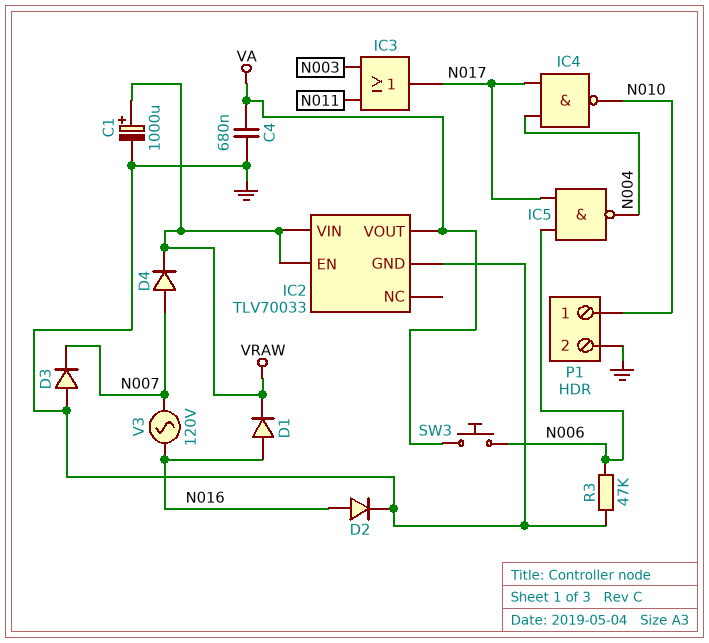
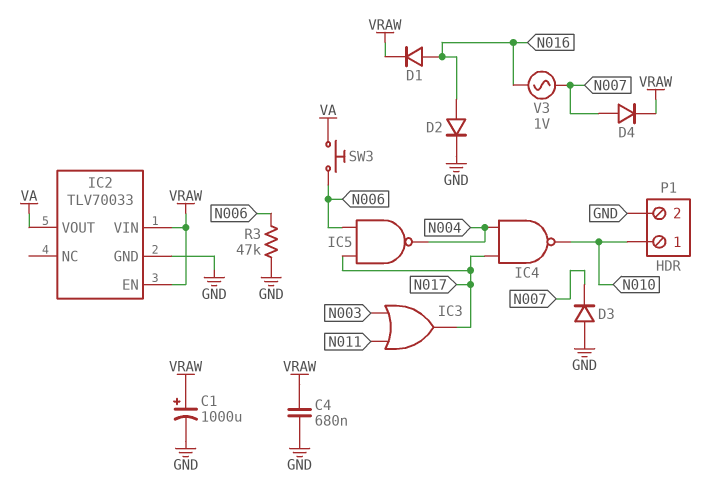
C4: 680nF (GND, VA) -> 680nF (GND, VRAW)
V3: AC 120V (N007, N016) -> AC 1V (N007, N016)

